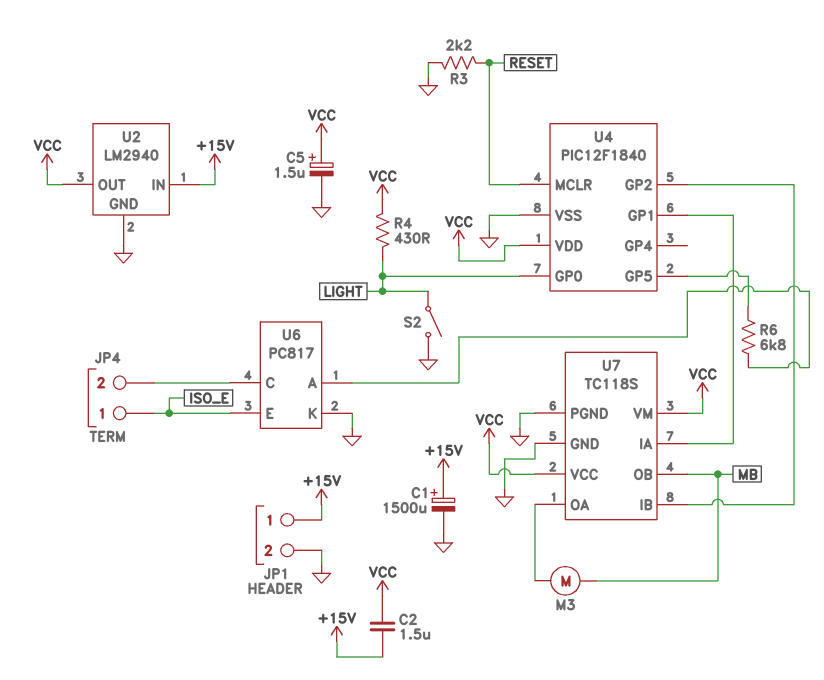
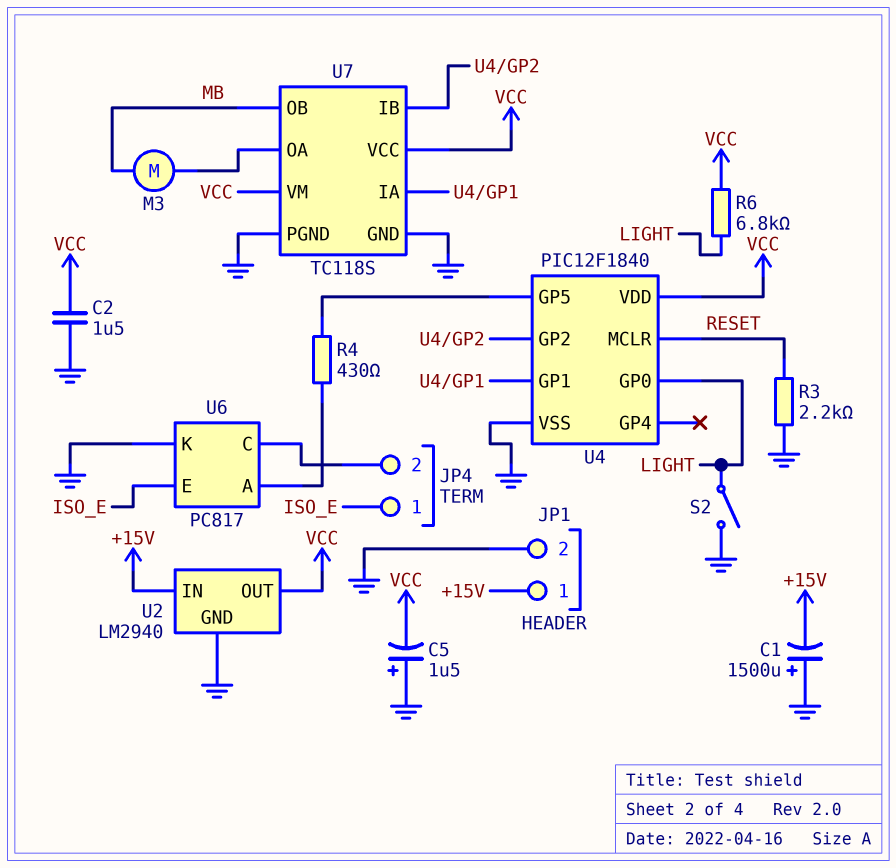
C1: 1500uF (plus +15V, minus GND) -> 1500uF (plus GND, minus +15V)
C2: 1.5uF (+15V, VCC) -> 1.5uF (GND, VCC)
C5: 1.5uF (plus VCC, minus GND) -> 1.5uF (plus GND, minus VCC)
R4: 430 (LIGHT, VCC) -> 430 (U4/GP5, U6/A)
R6: 6.8k (U4/GP5, U6/A) -> 6.8k (LIGHT, VCC)

